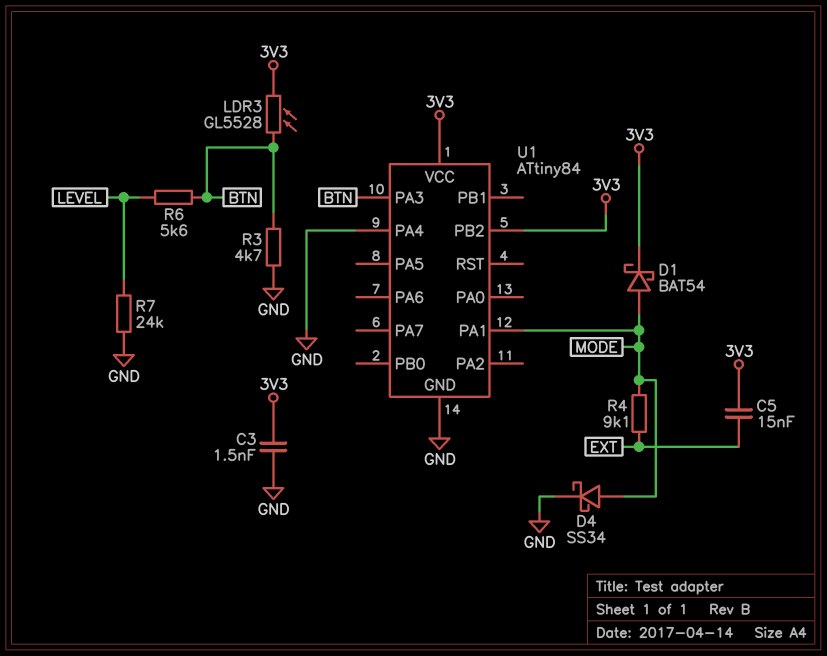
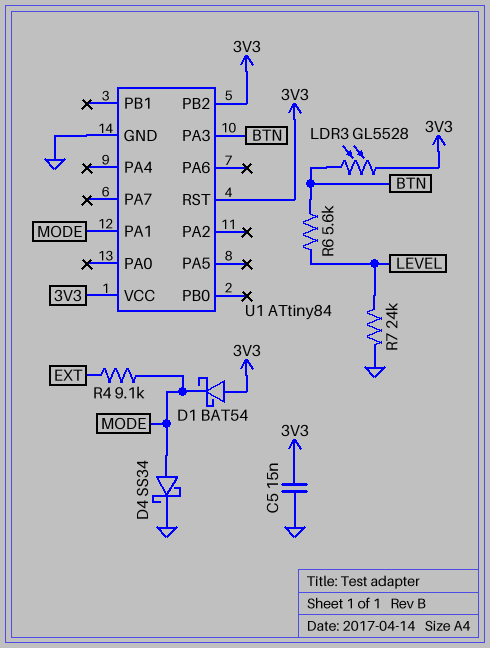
C3: 1.5nF (3V3, GND) -> none
C5: 15nF (3V3, EXT) -> 15nF (3V3, GND)
D1: schottky BAT54 (A MODE, K 3V3) -> schottky BAT54 (A 3V3, K MODE)
R3: 4.7k (BTN, GND) -> none
U1 pin PA4: GND -> none
U1 pin RST: none -> 3V3

